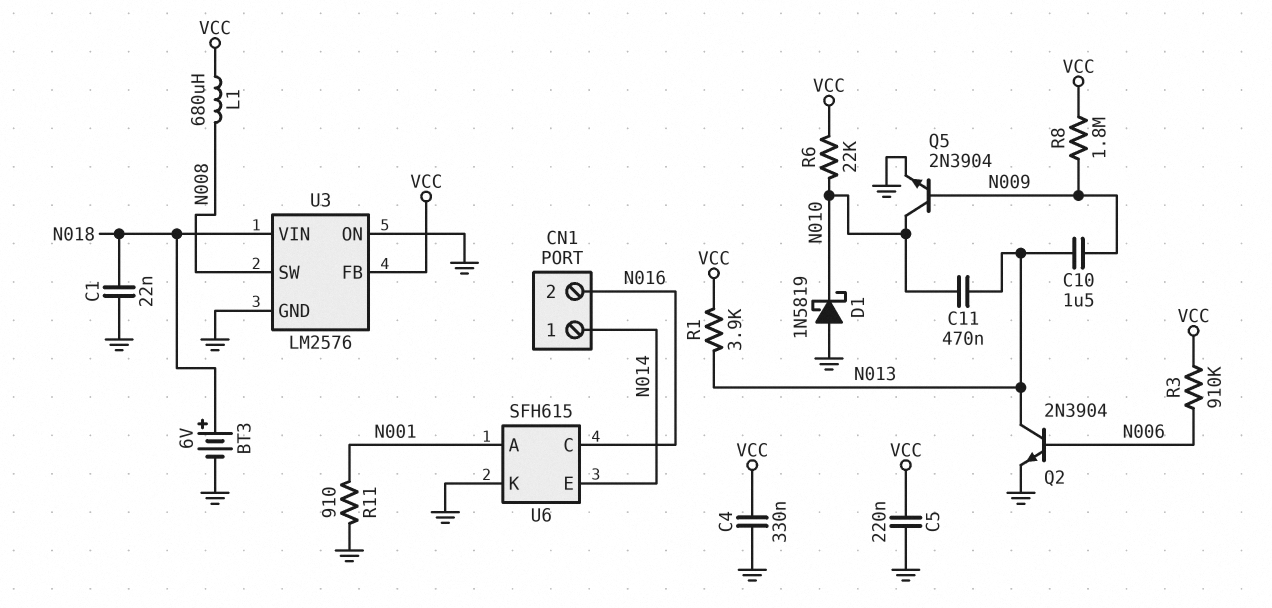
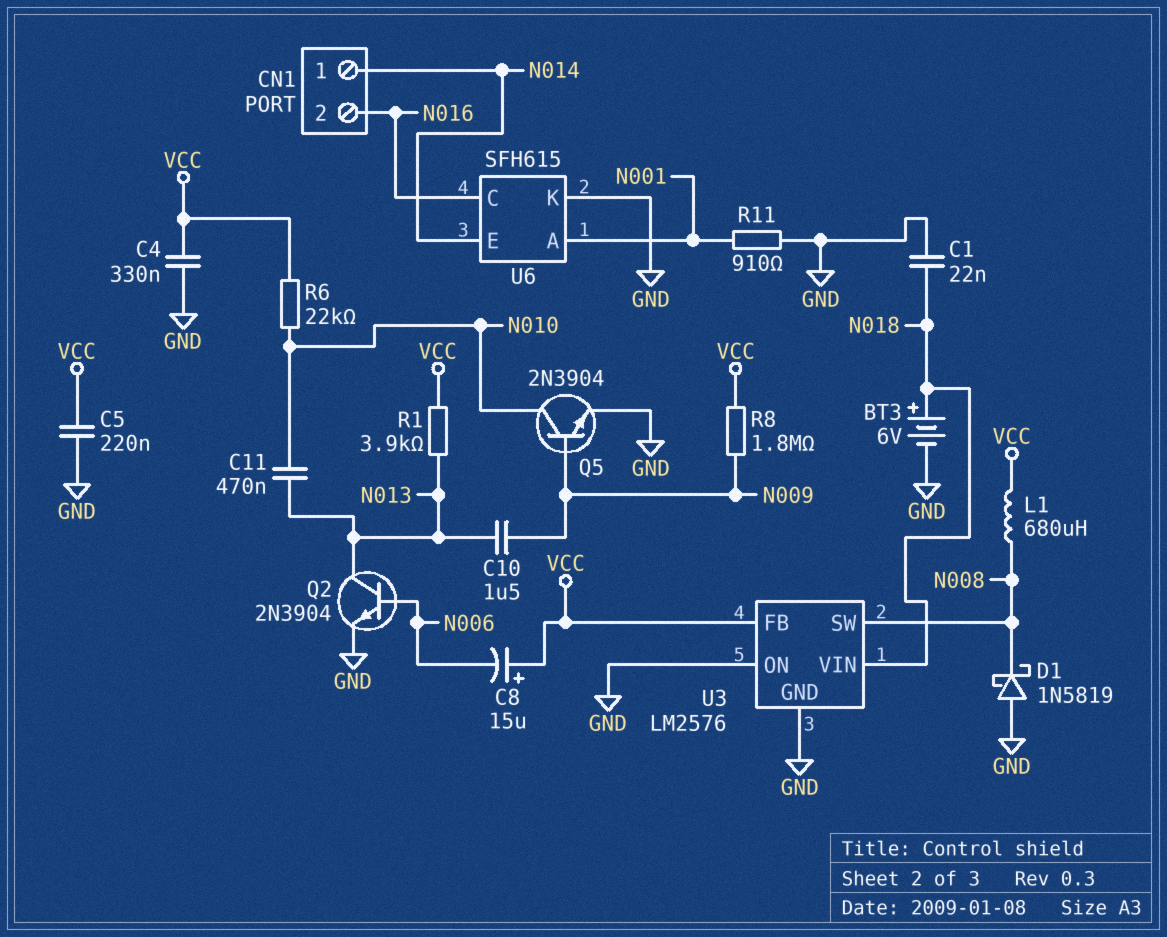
C8: none -> 15uF (plus VCC, minus N006)
D1: schottky 1N5819 (A GND, K N010) -> schottky 1N5819 (A GND, K N008)
R3: 910k (N006, VCC) -> none

